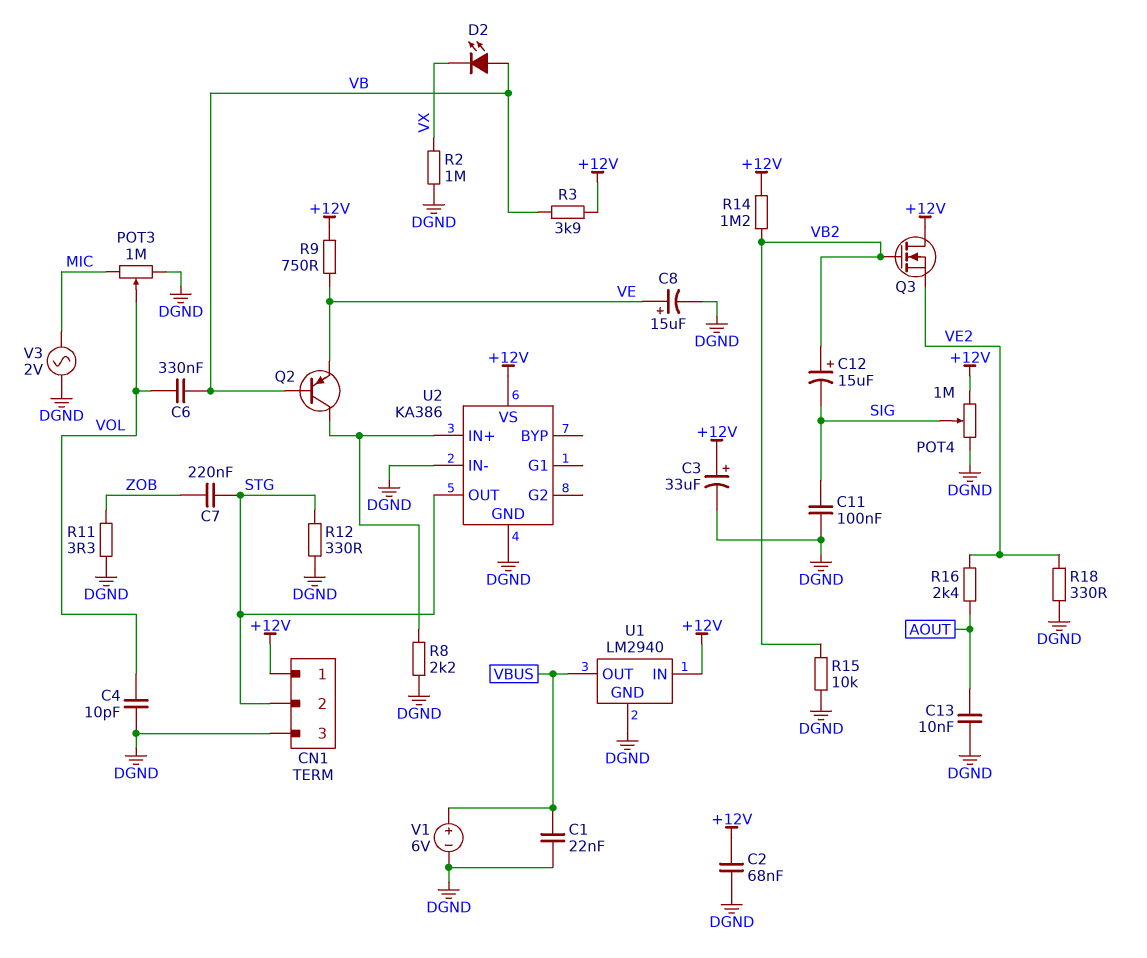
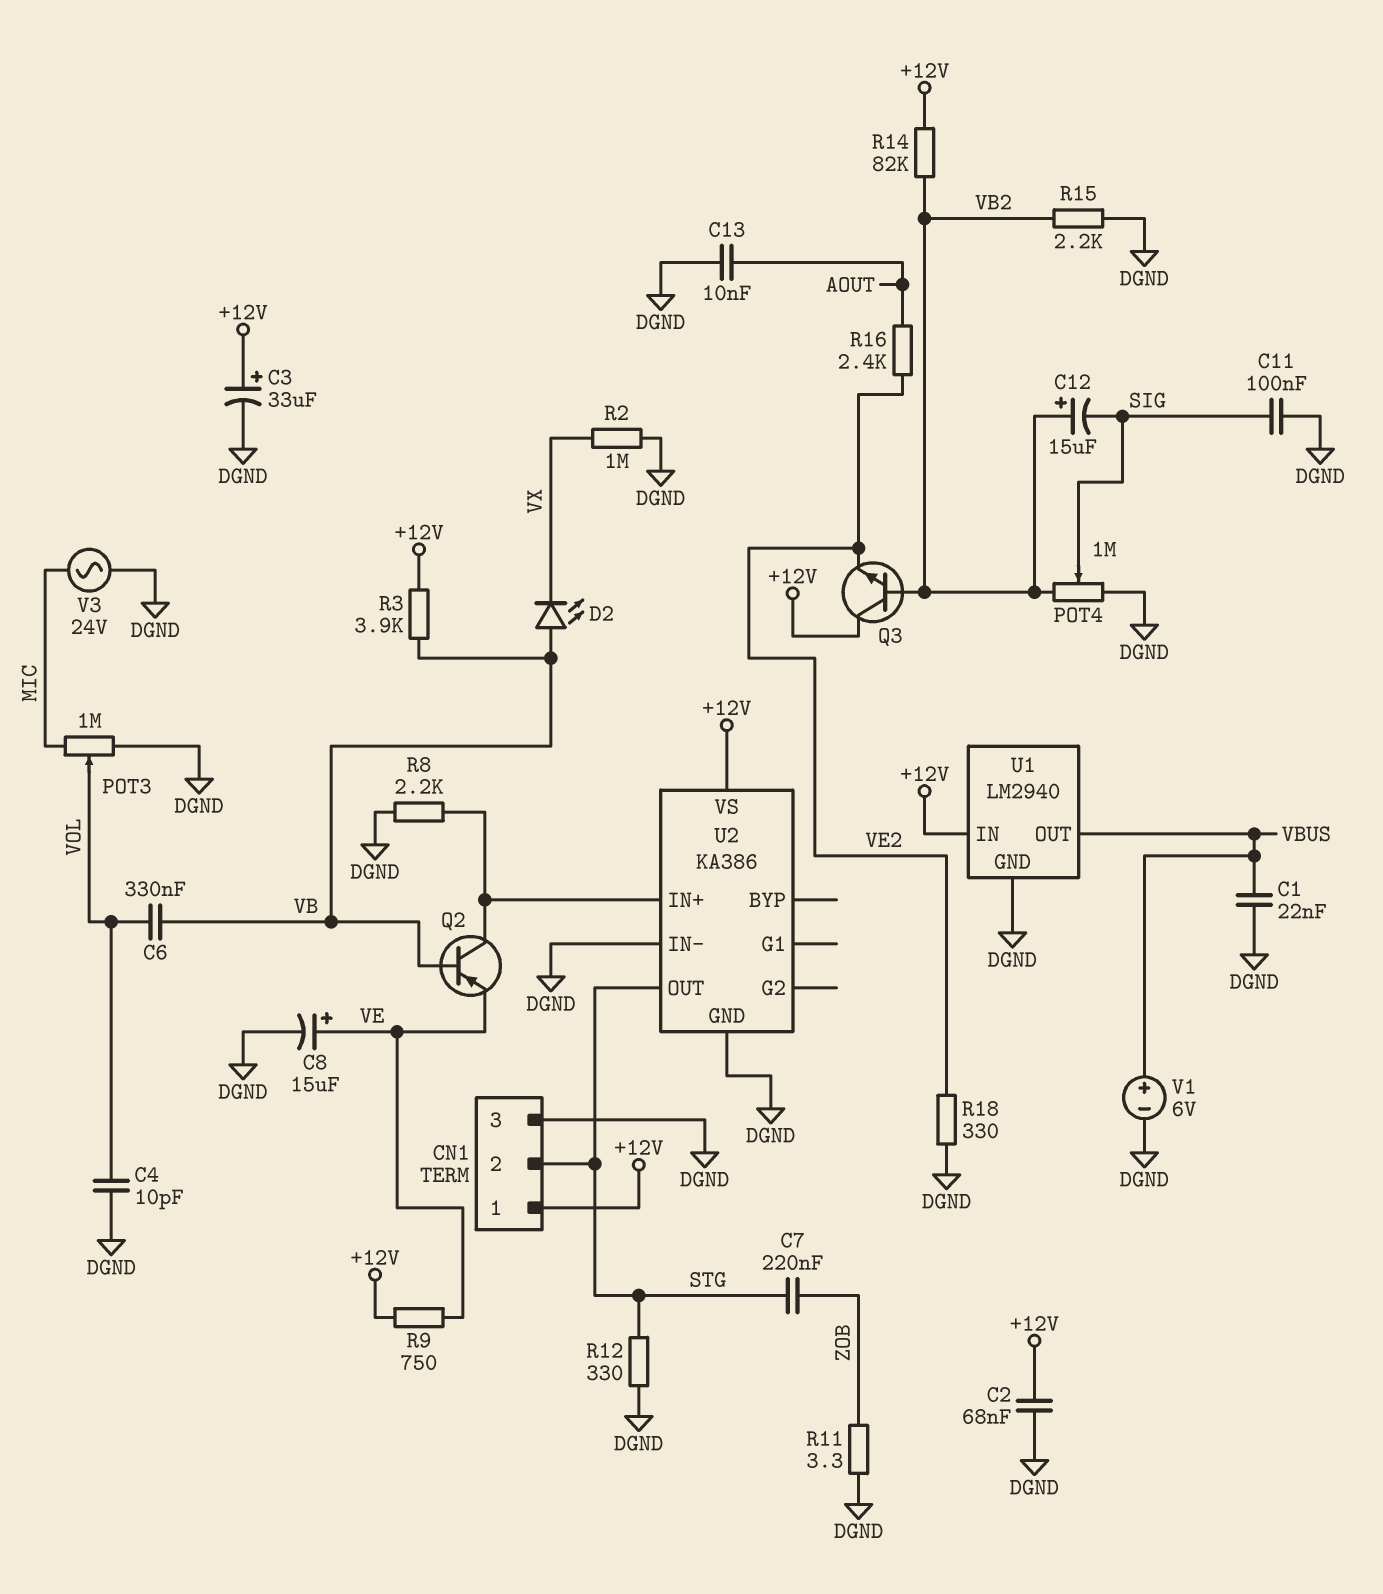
POT4: 1M (+12V, DGND, wiper SIG) -> 1M (DGND, VB2, wiper SIG)
Q3: NMOS (G VB2, D +12V, S VE2) -> NPN (B VB2, C +12V, E VE2)
R14: 1.2M (+12V, VB2) -> 82k (+12V, VB2)
R15: 10k (DGND, VB2) -> 2.2k (DGND, VB2)
V3: AC 2V (DGND, MIC) -> AC 24V (DGND, MIC)

